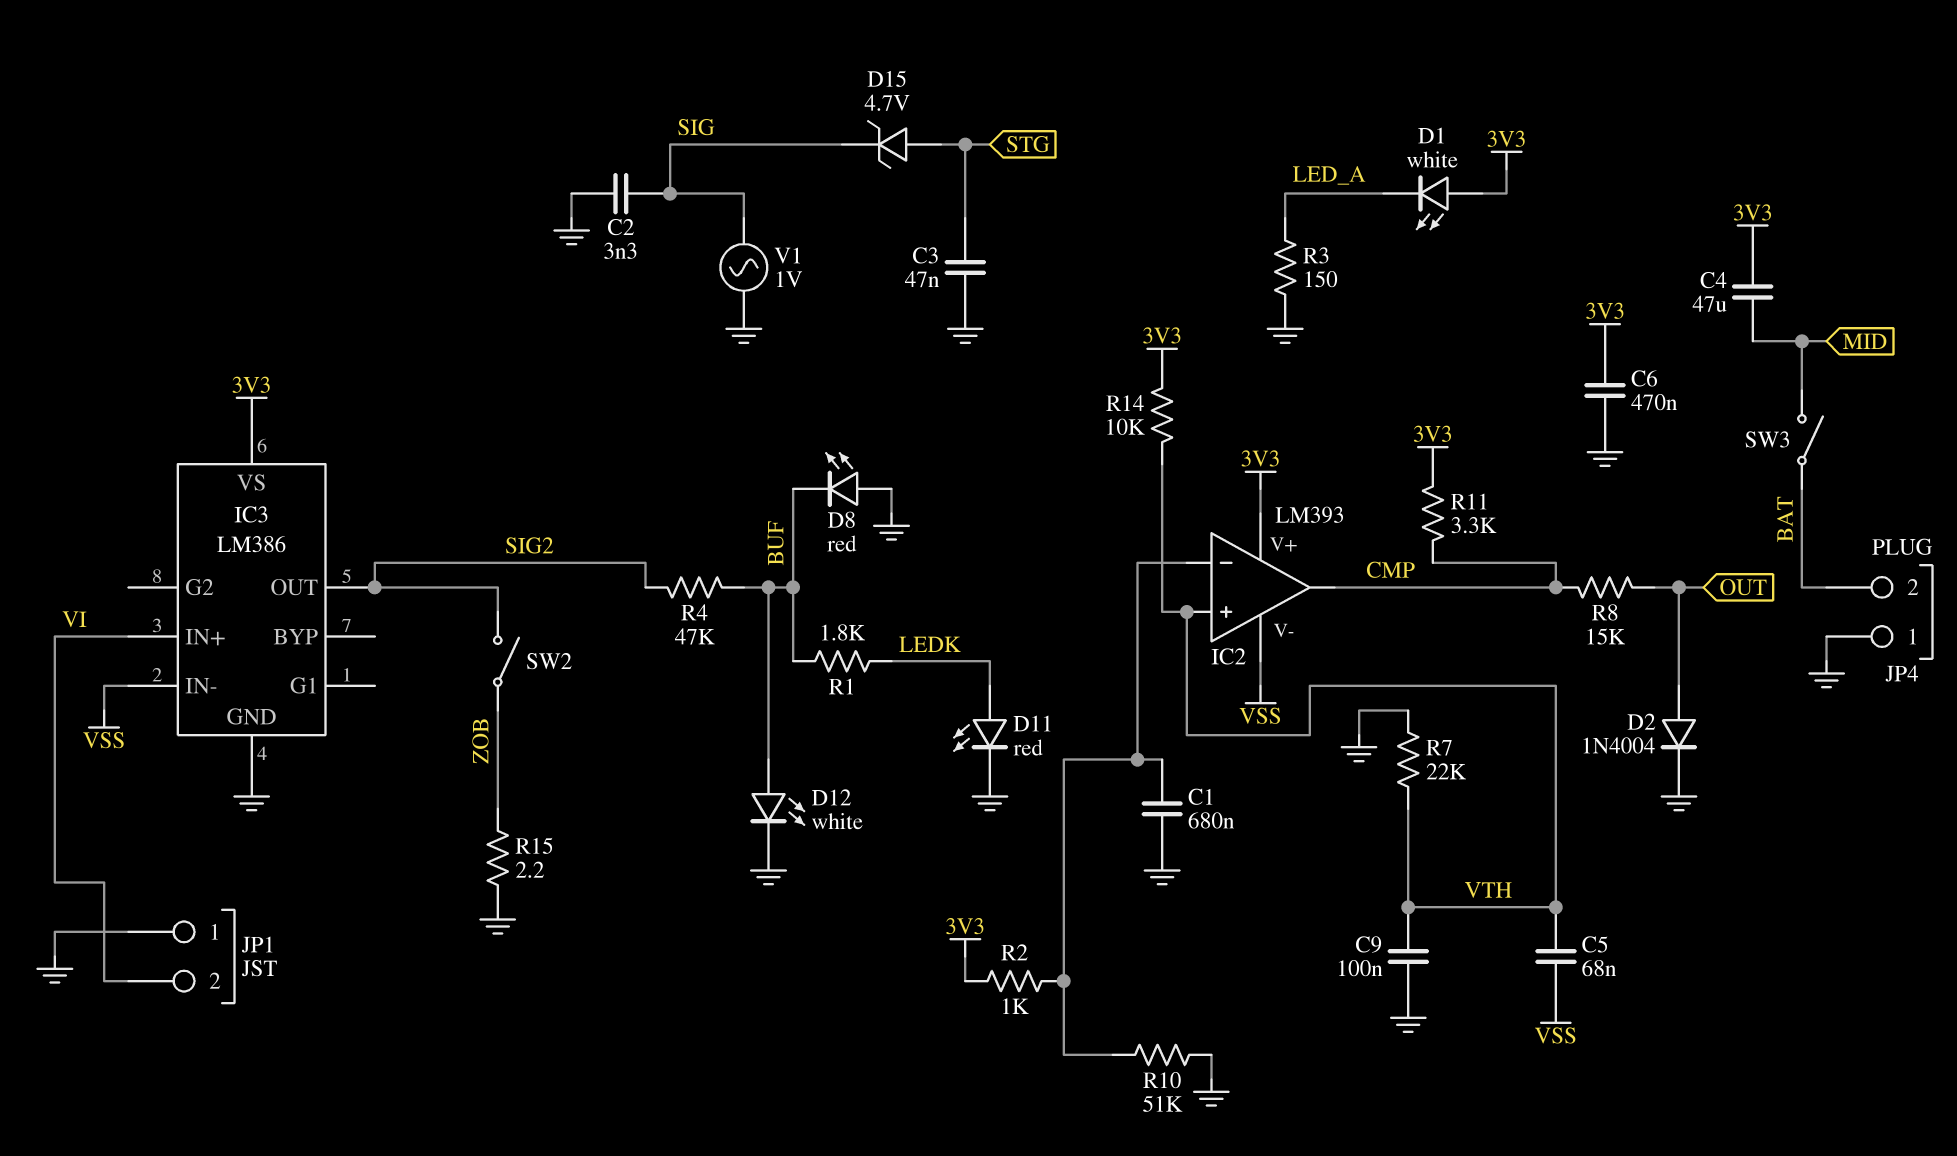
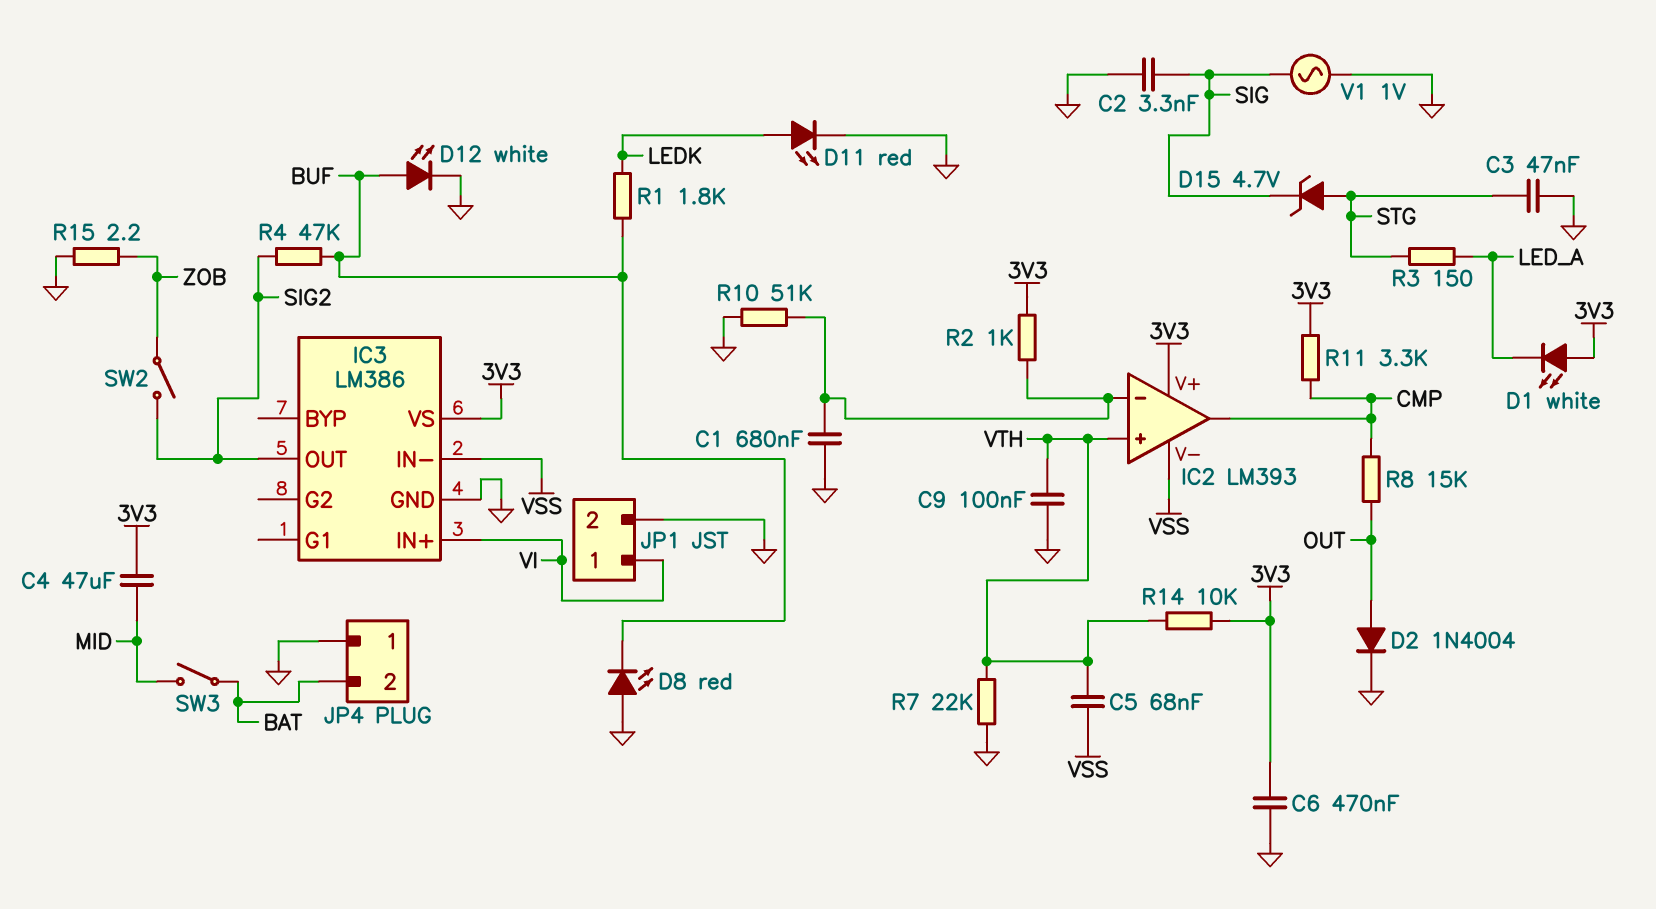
JP1 pin 1: GND -> VI
JP1 pin 2: VI -> GND
R3: 150 (GND, LED_A) -> 150 (LED_A, STG)

